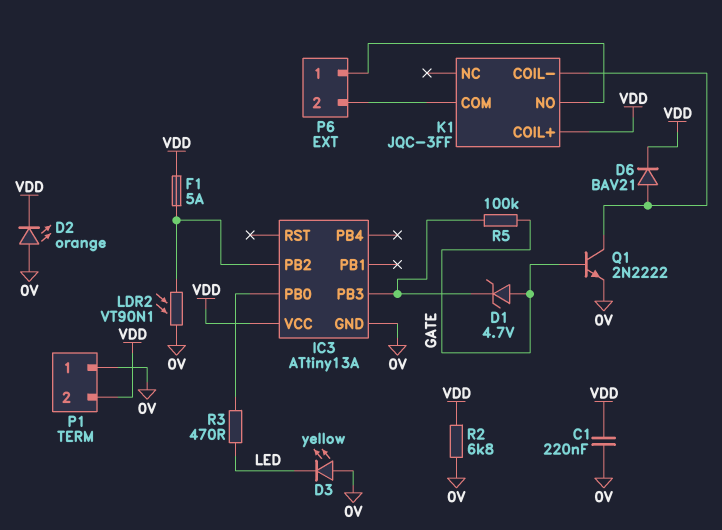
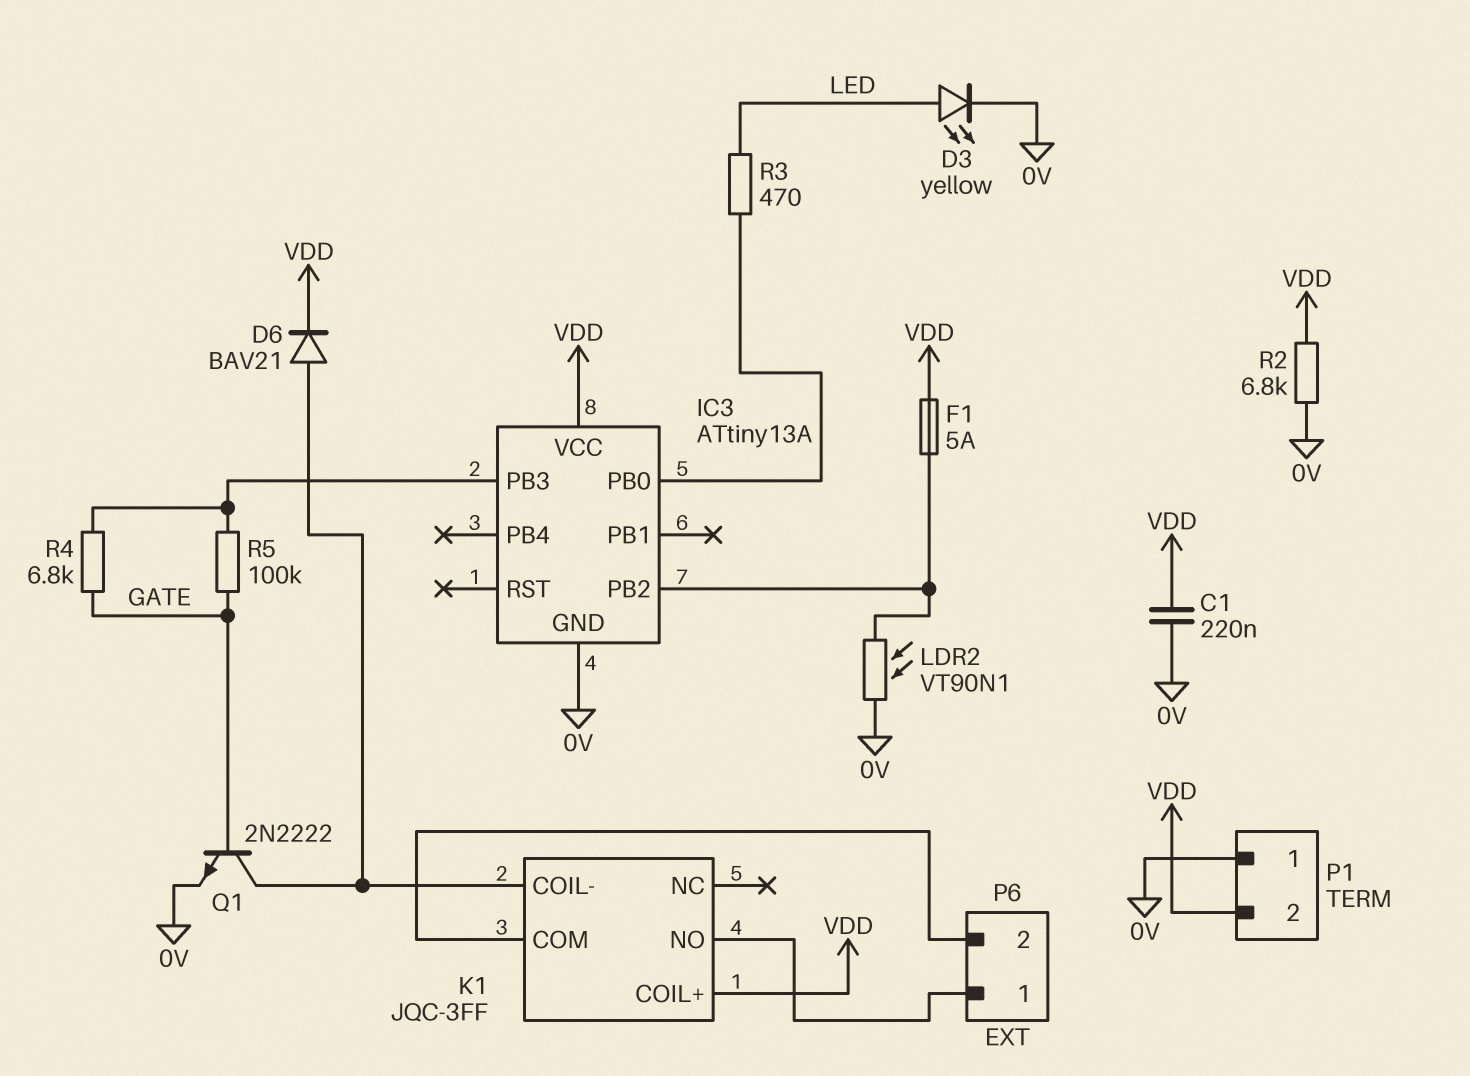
D1: zener 4.7V (A GATE, K IC3/PB3) -> none
D2: LED orange (A 0V, K VDD) -> none
D3: LED yellow (A 0V, K LED) -> LED yellow (A LED, K 0V)
R4: none -> 6.8k (GATE, IC3/PB3)

